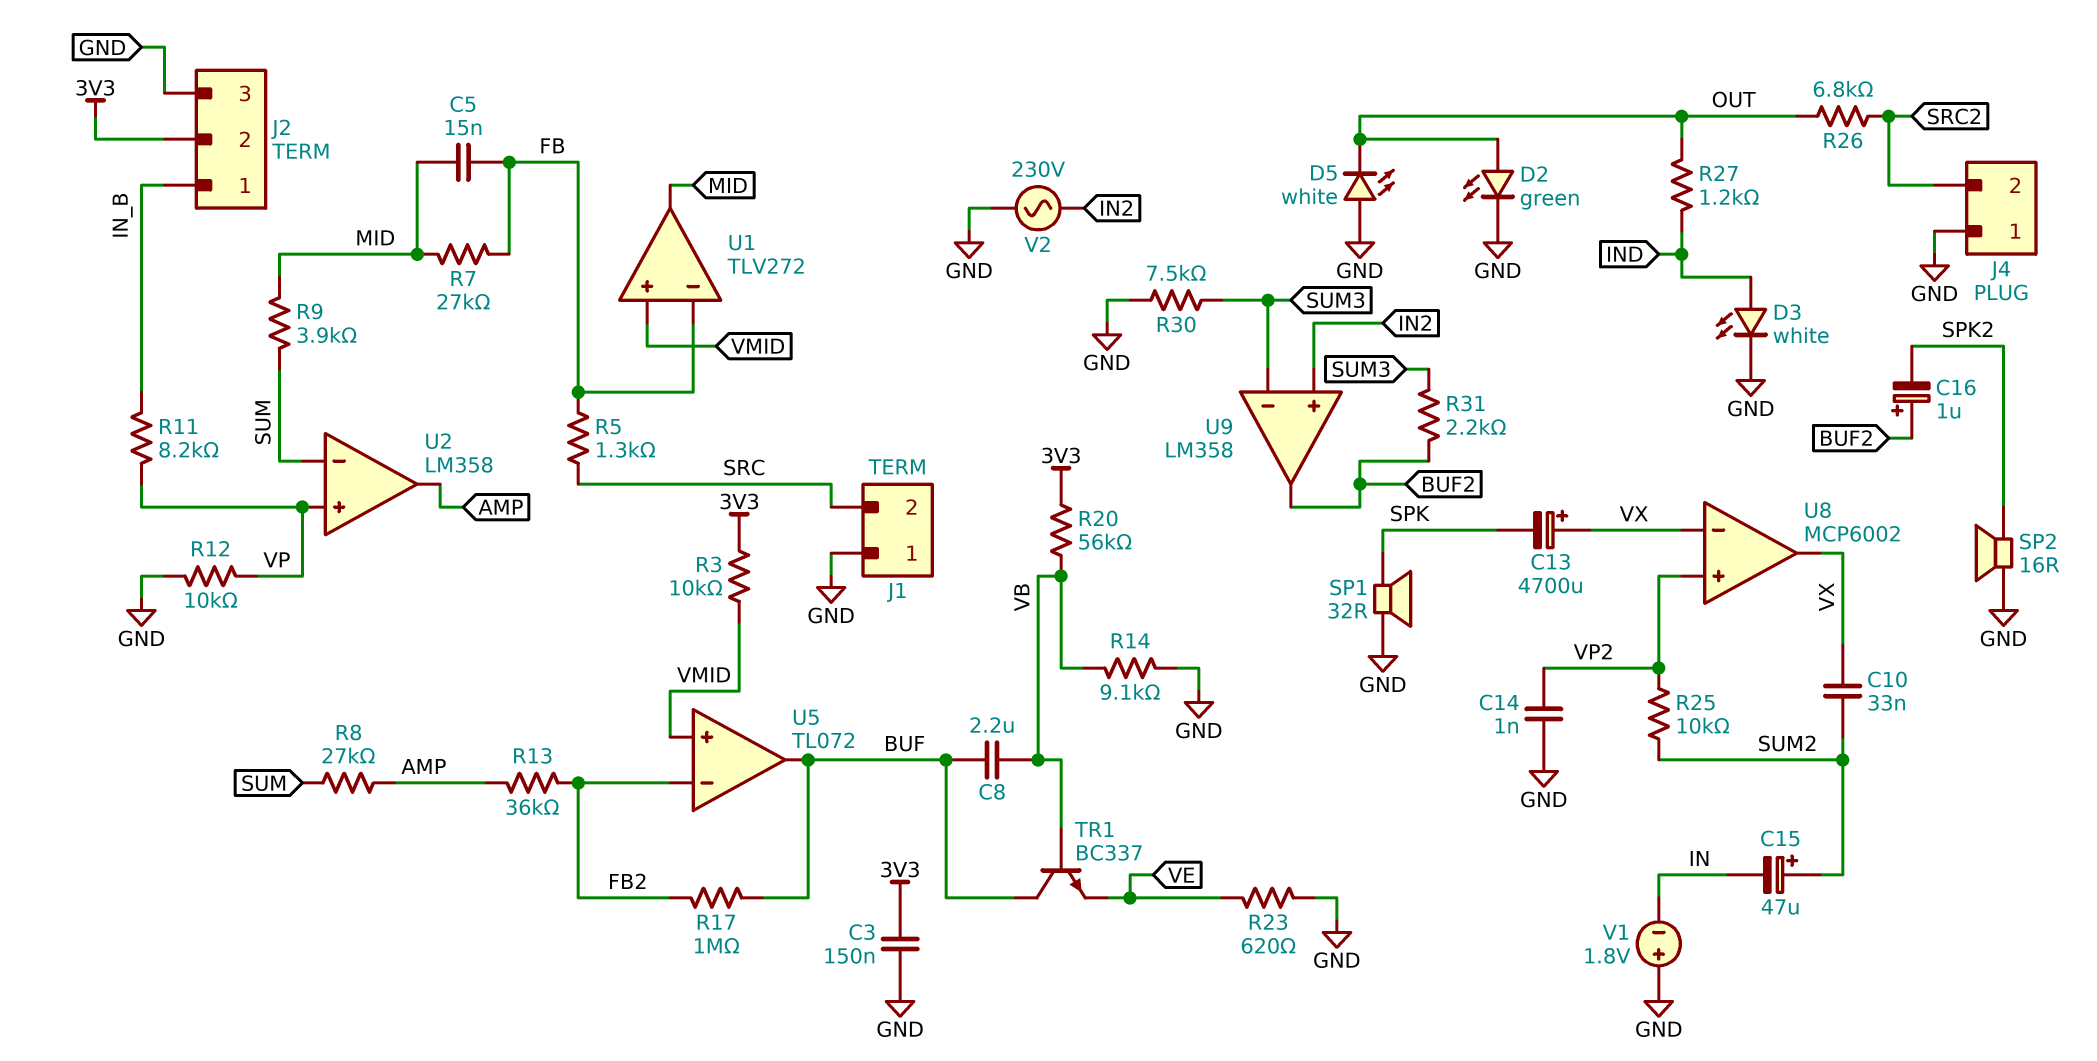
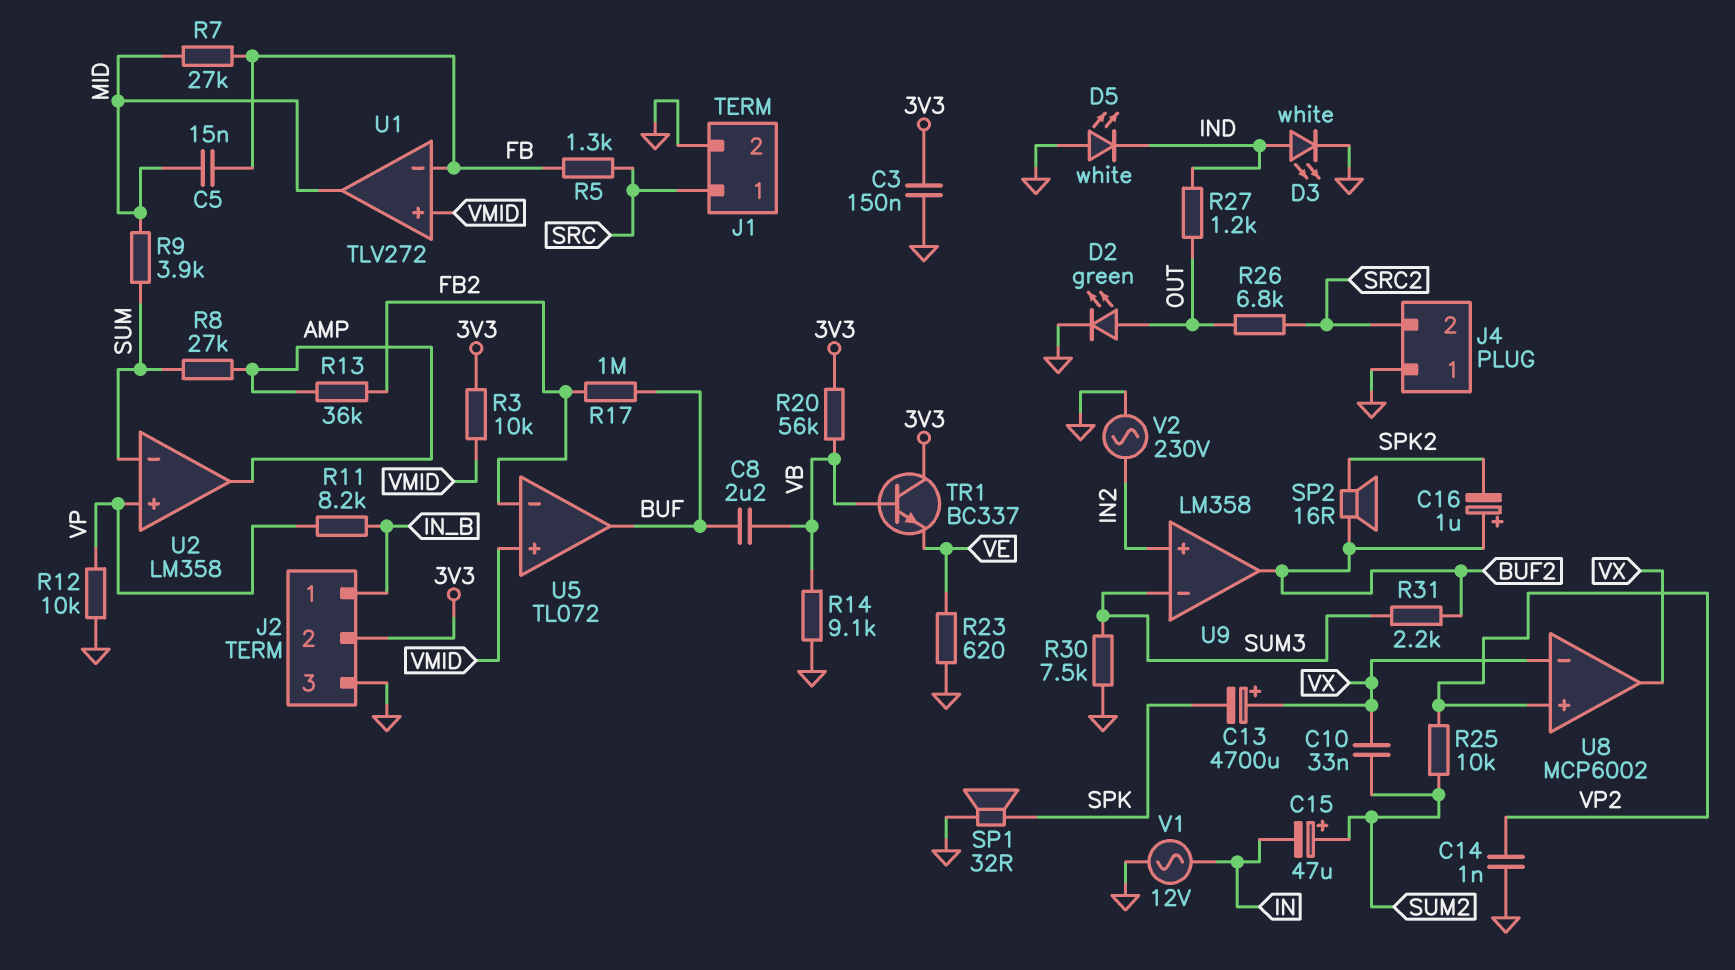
D5: LED white (A GND, K OUT) -> LED white (A GND, K IND)
J1 pin 1: GND -> SRC
J1 pin 2: SRC -> GND
SP2: speaker 16R (GND, SPK2) -> speaker 16R (BUF2, SPK2)
TR1: NPN BC337 (B VB, C BUF, E VE) -> NPN BC337 (B VB, C 3V3, E VE)
V1: 1.8V (plus GND, minus IN) -> AC 12V (GND, IN)

